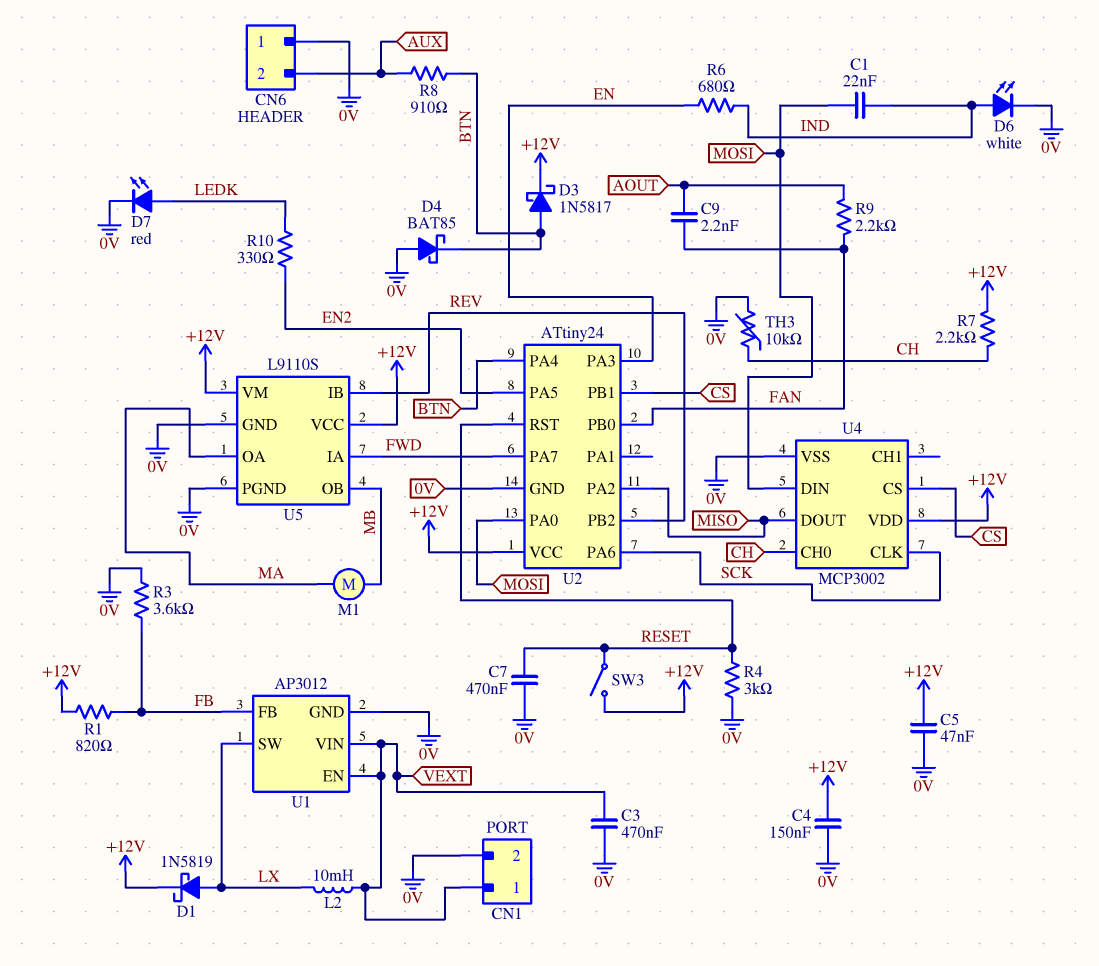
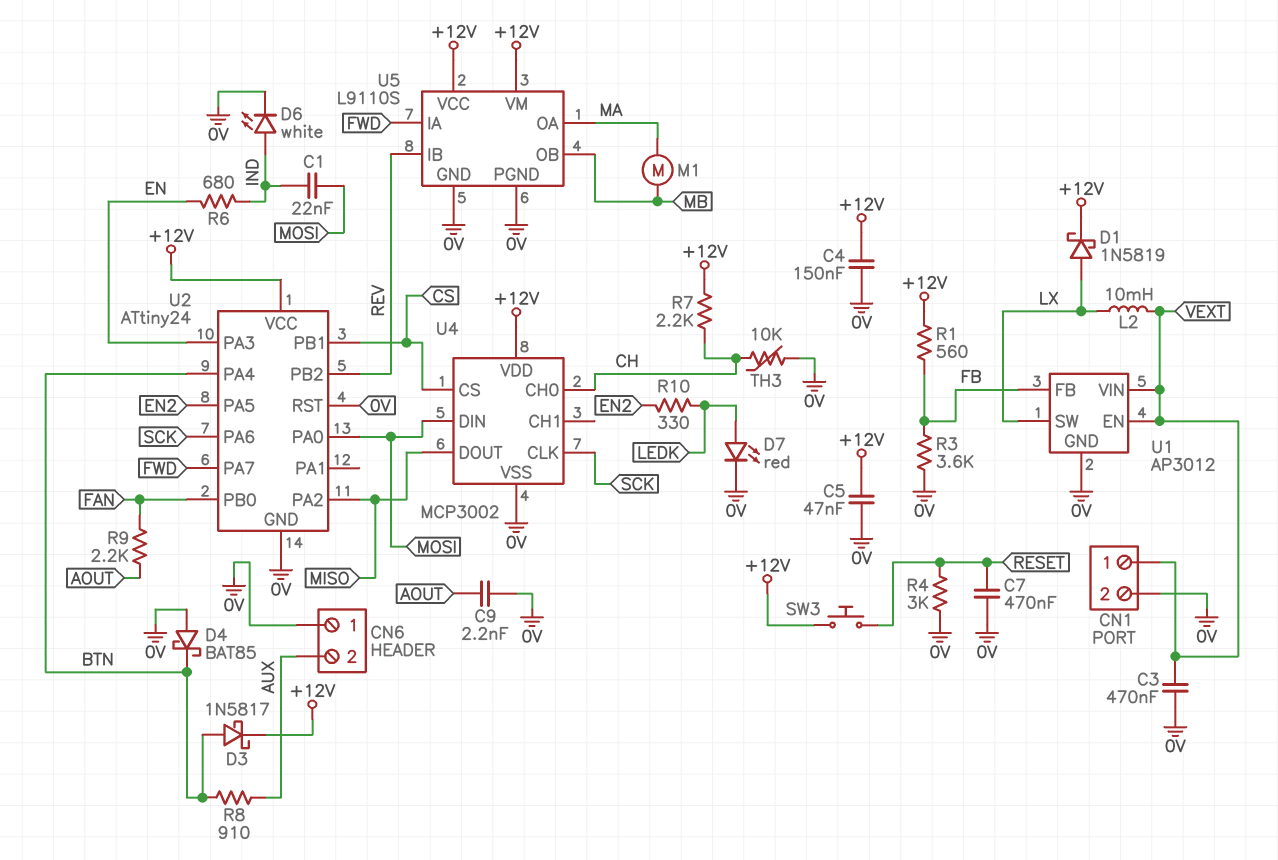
C9: 2.2nF (AOUT, FAN) -> 2.2nF (0V, AOUT)
R1: 820 (+12V, FB) -> 560 (+12V, FB)
SW3: switch (+12V, RESET) -> button (+12V, RESET)
U2 pin RST: RESET -> 0V

